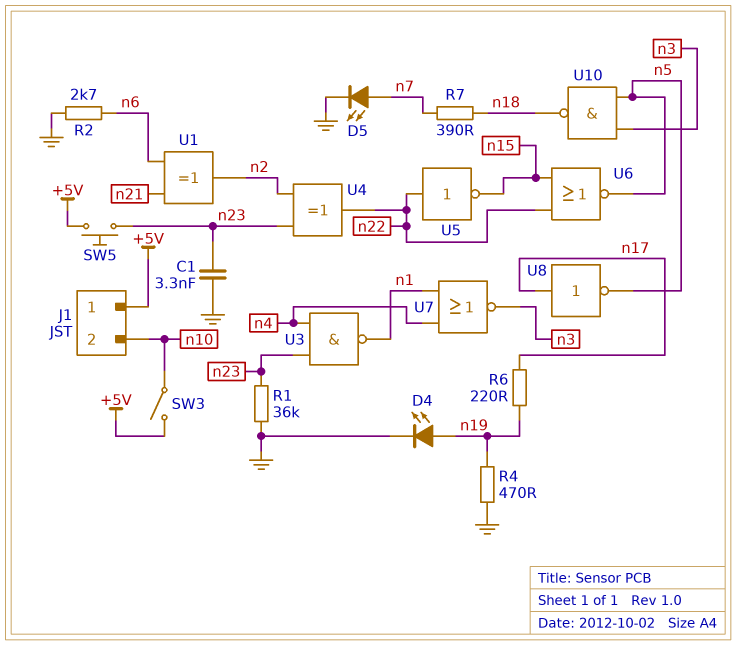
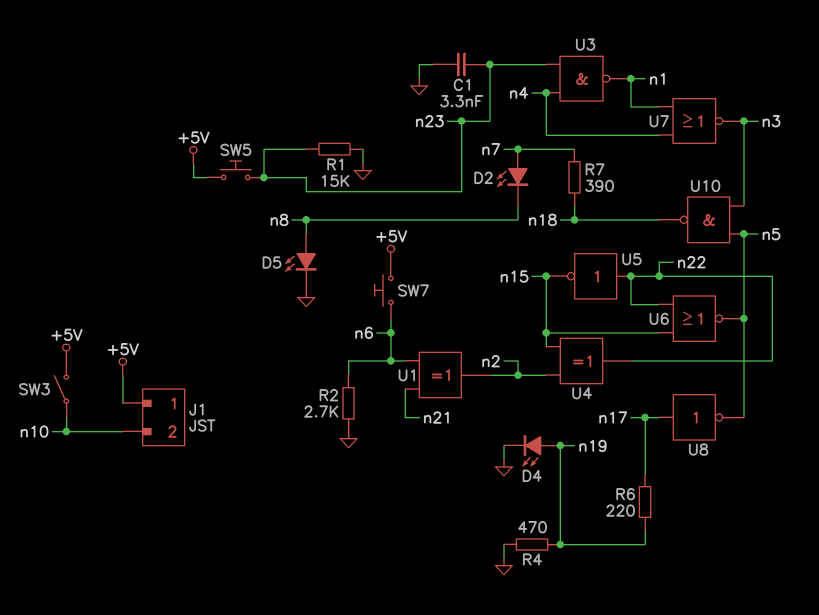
D2: none -> LED (A n7, K n8)
D5: LED (A n7, K GND) -> LED (A n8, K GND)
R1: 36k (GND, n23) -> 15k (GND, n23)
SW7: none -> button (+5V, n6)
U4: XOR (in n2, in n23, out n22) -> XOR (in n2, in n15, out n22)

